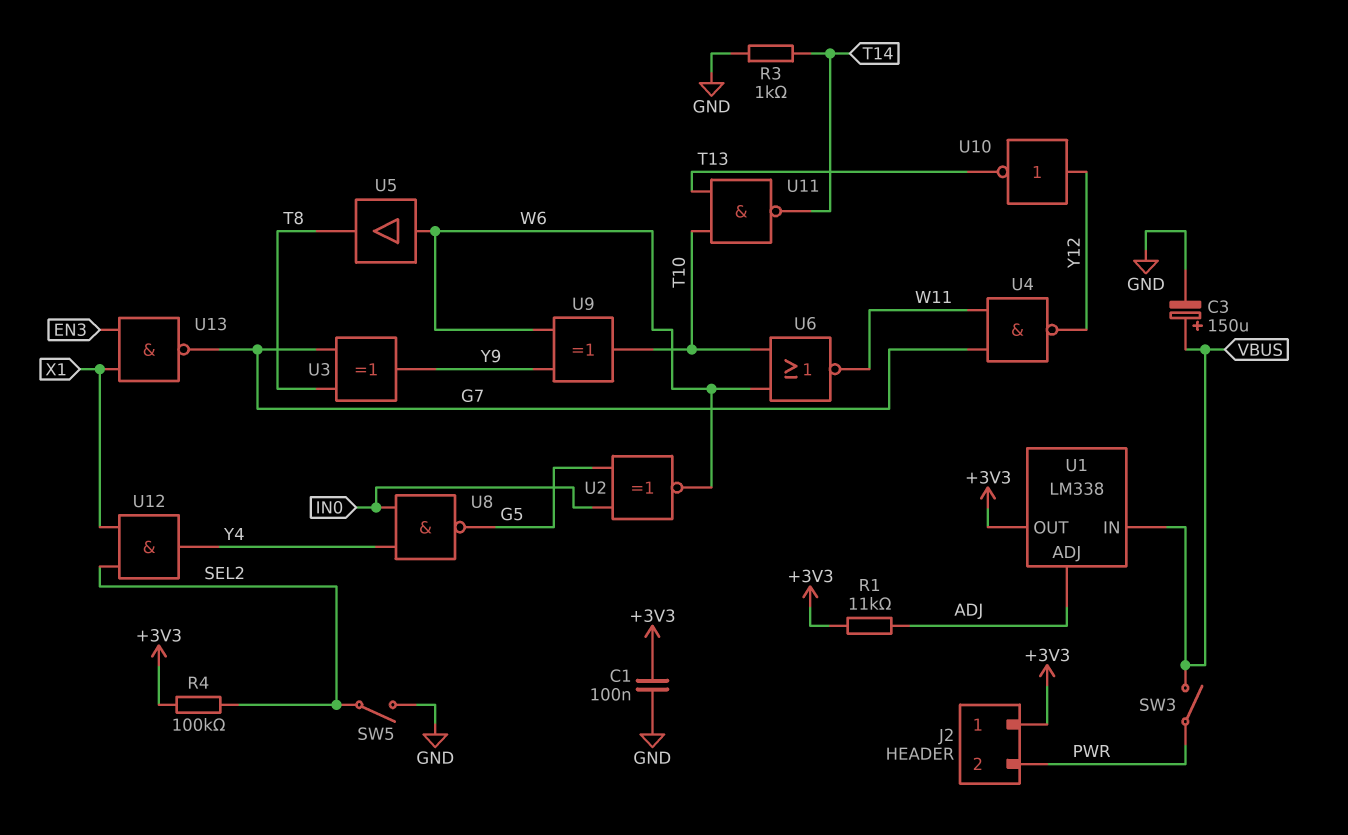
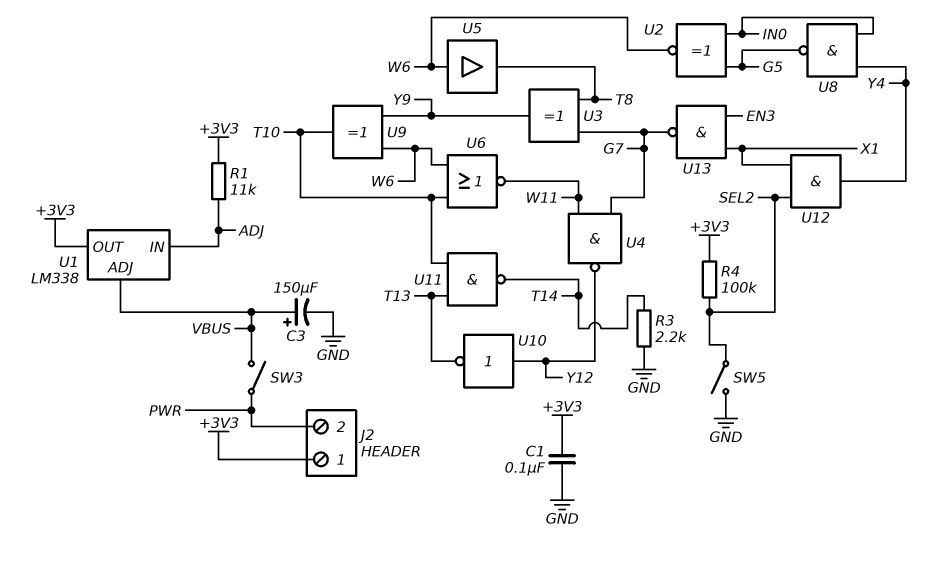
R3: 1k (GND, T14) -> 2.2k (GND, T14)
U1 pin ADJ: ADJ -> VBUS
U1 pin IN: VBUS -> ADJ

